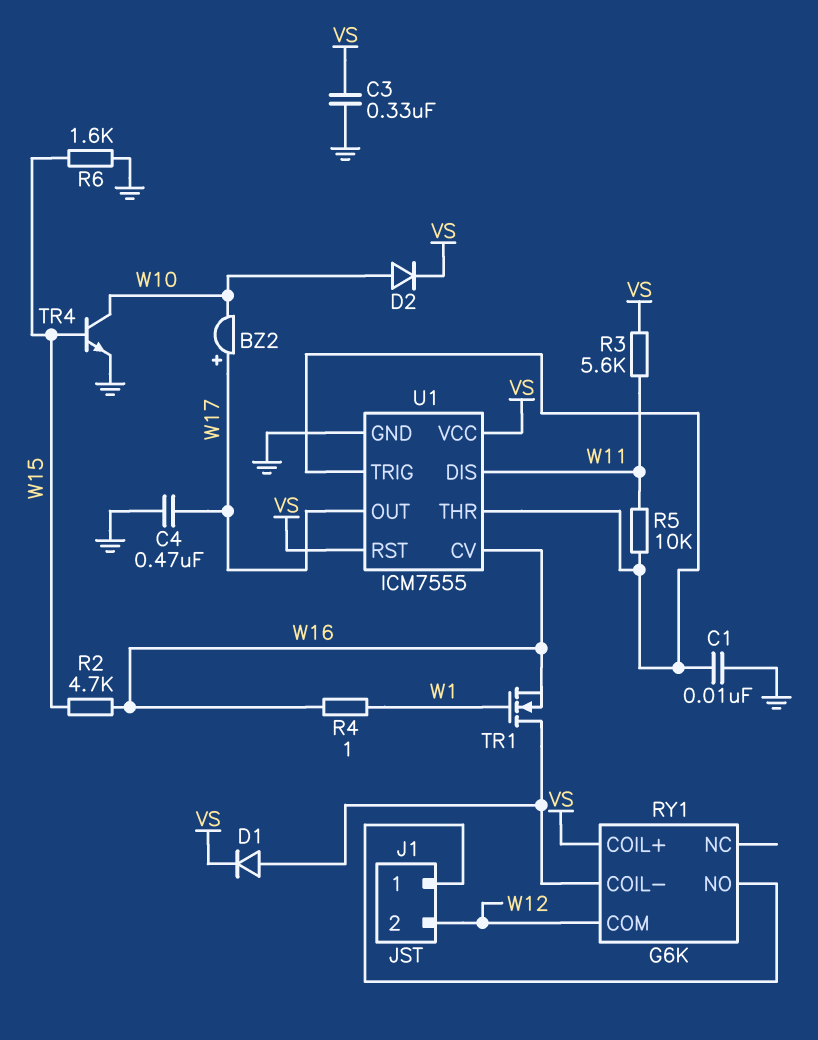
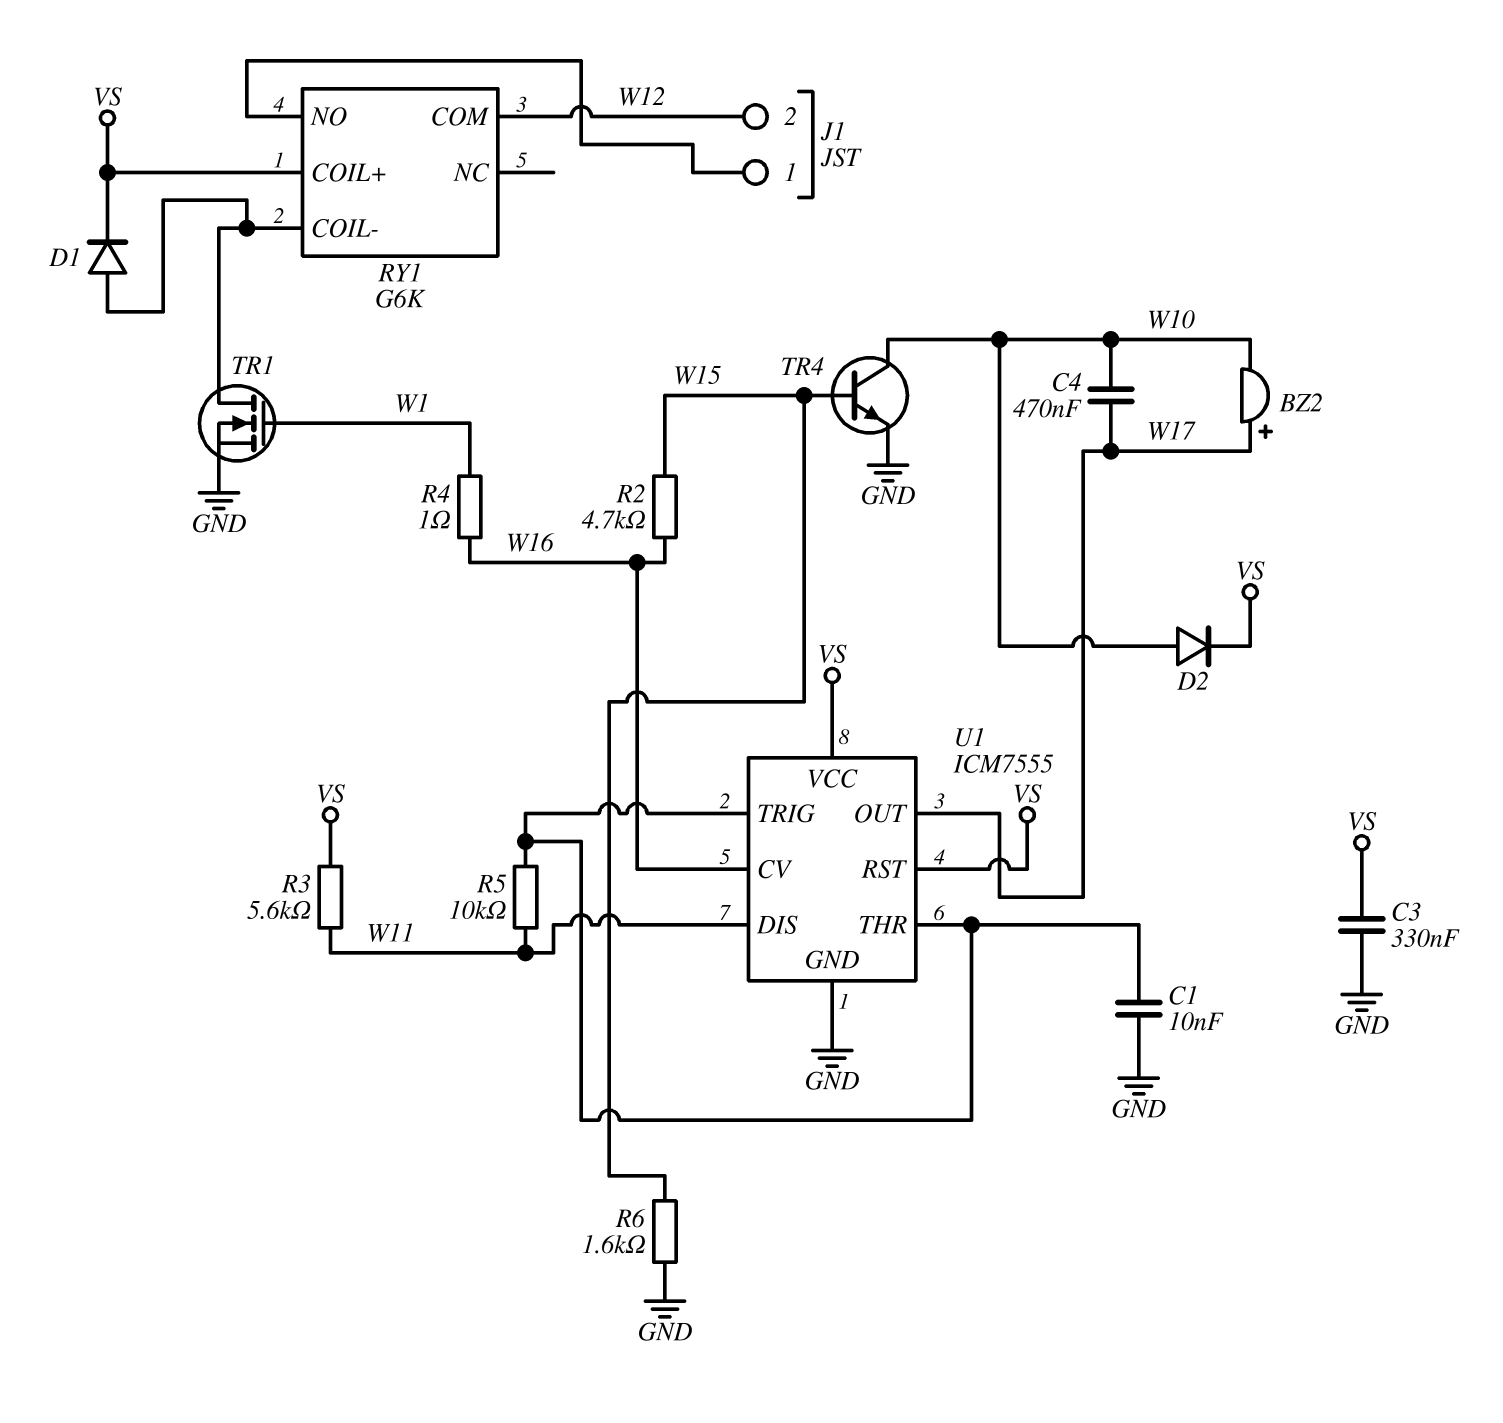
C4: 470nF (GND, W17) -> 470nF (W10, W17)
TR1: NMOS (G W1, D RY1/COIL-, S W16) -> NMOS (G W1, D RY1/COIL-, S GND)

